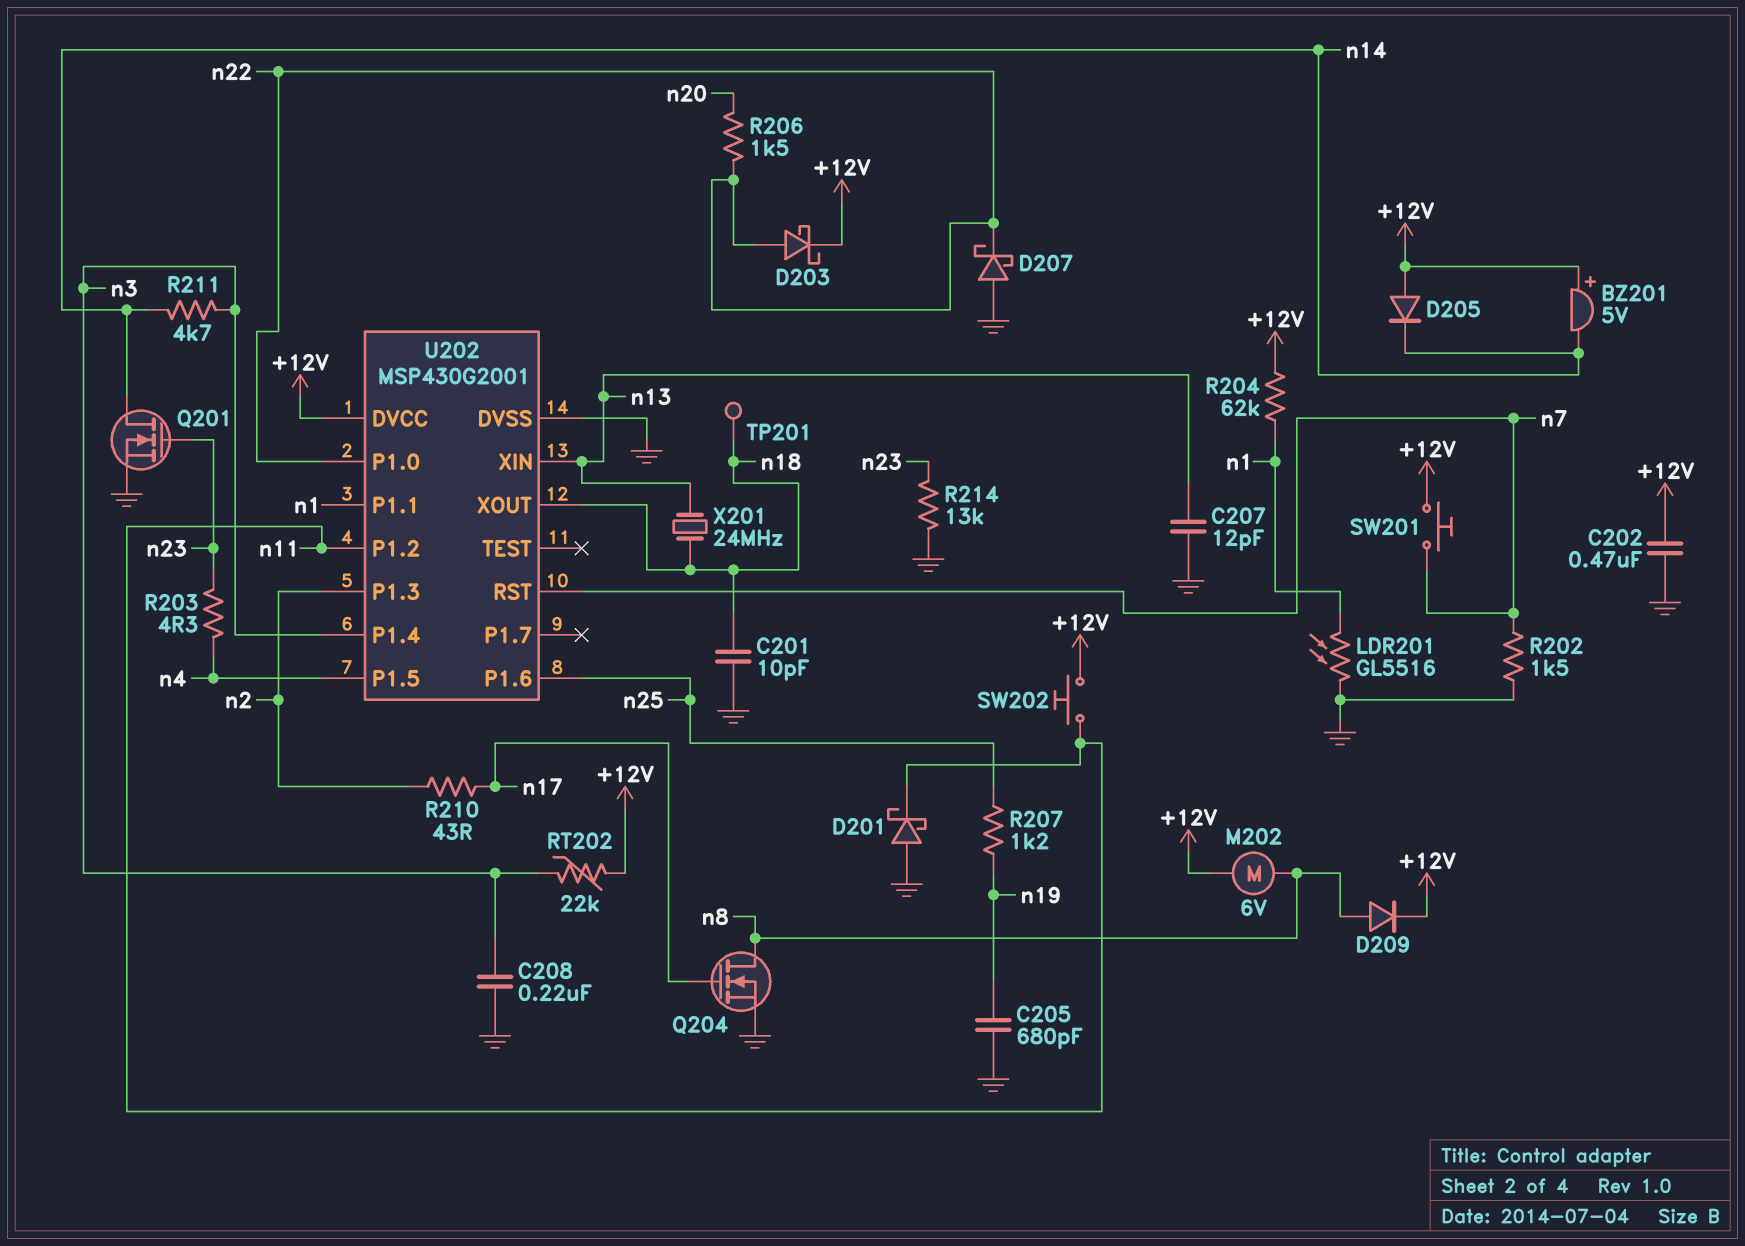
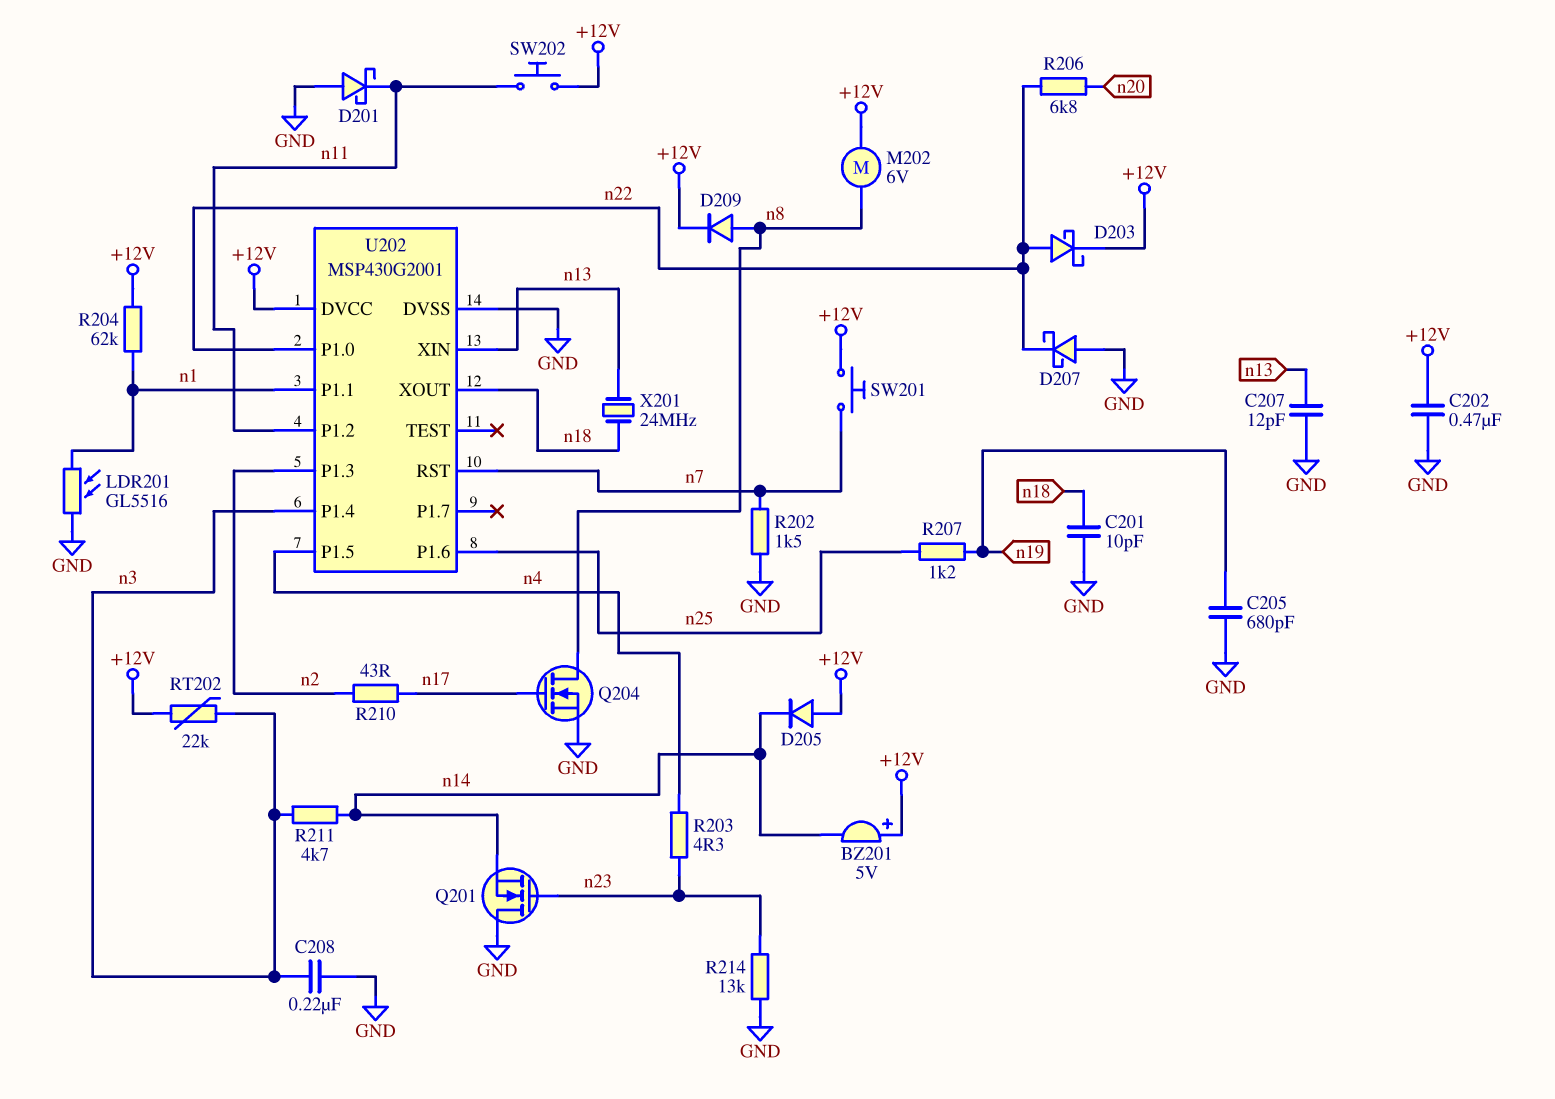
Q201: NMOS (G n23, D n14, S GND) -> NMOS (G n23, D GND, S n14)
R206: 1.5k (n20, n22) -> 6.8k (n20, n22)
TP201: test point (n18) -> none

